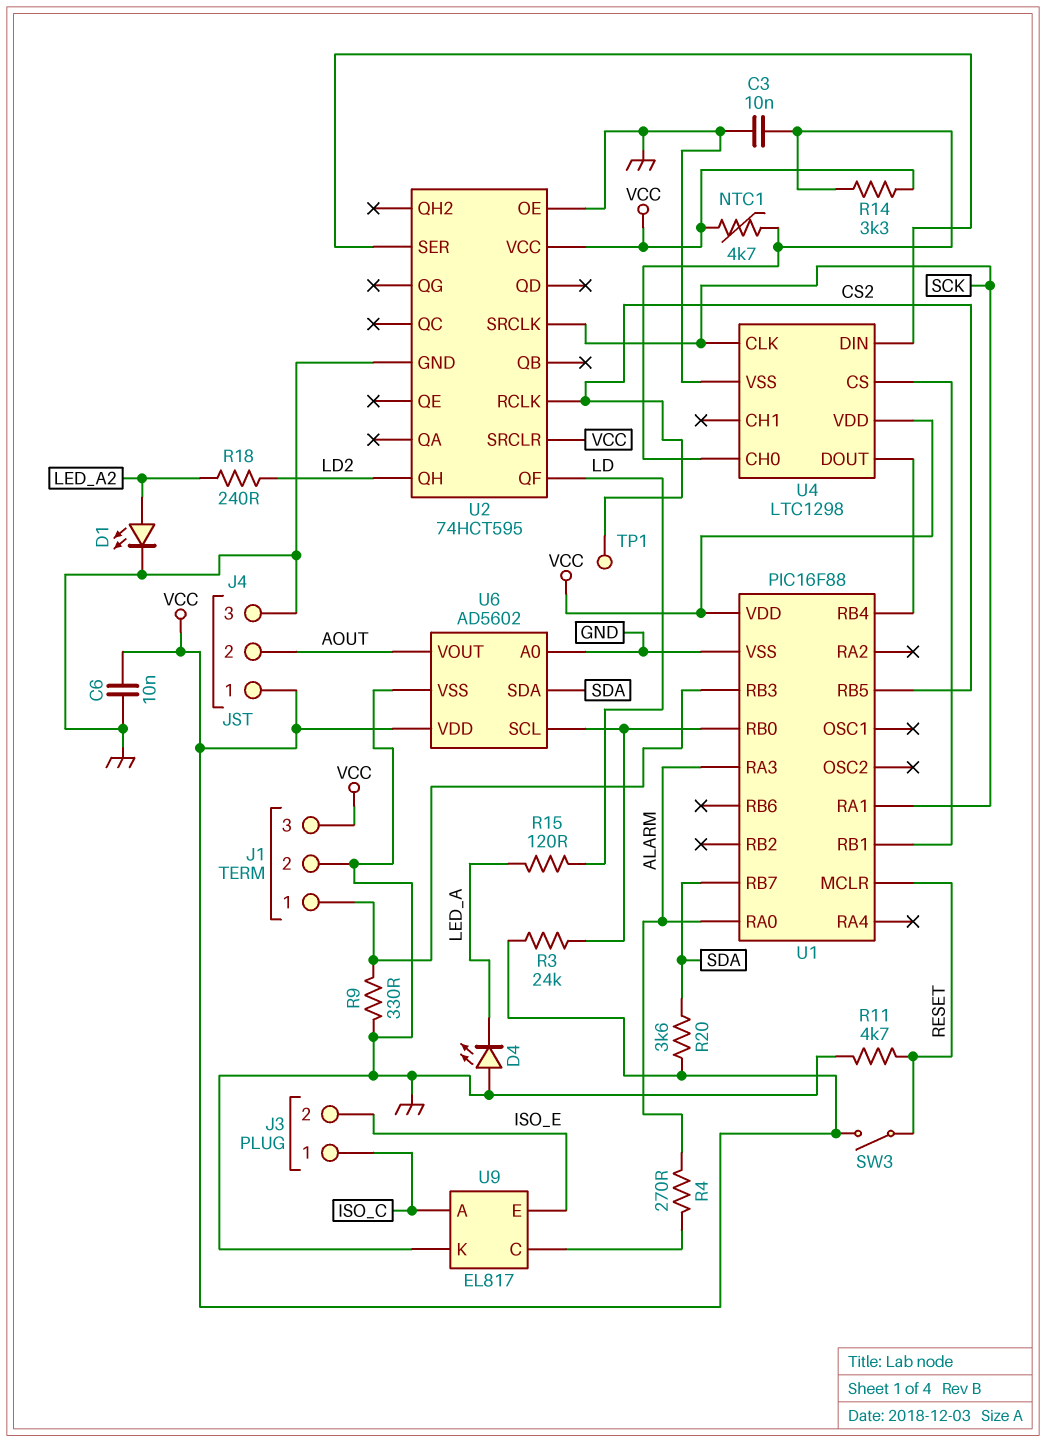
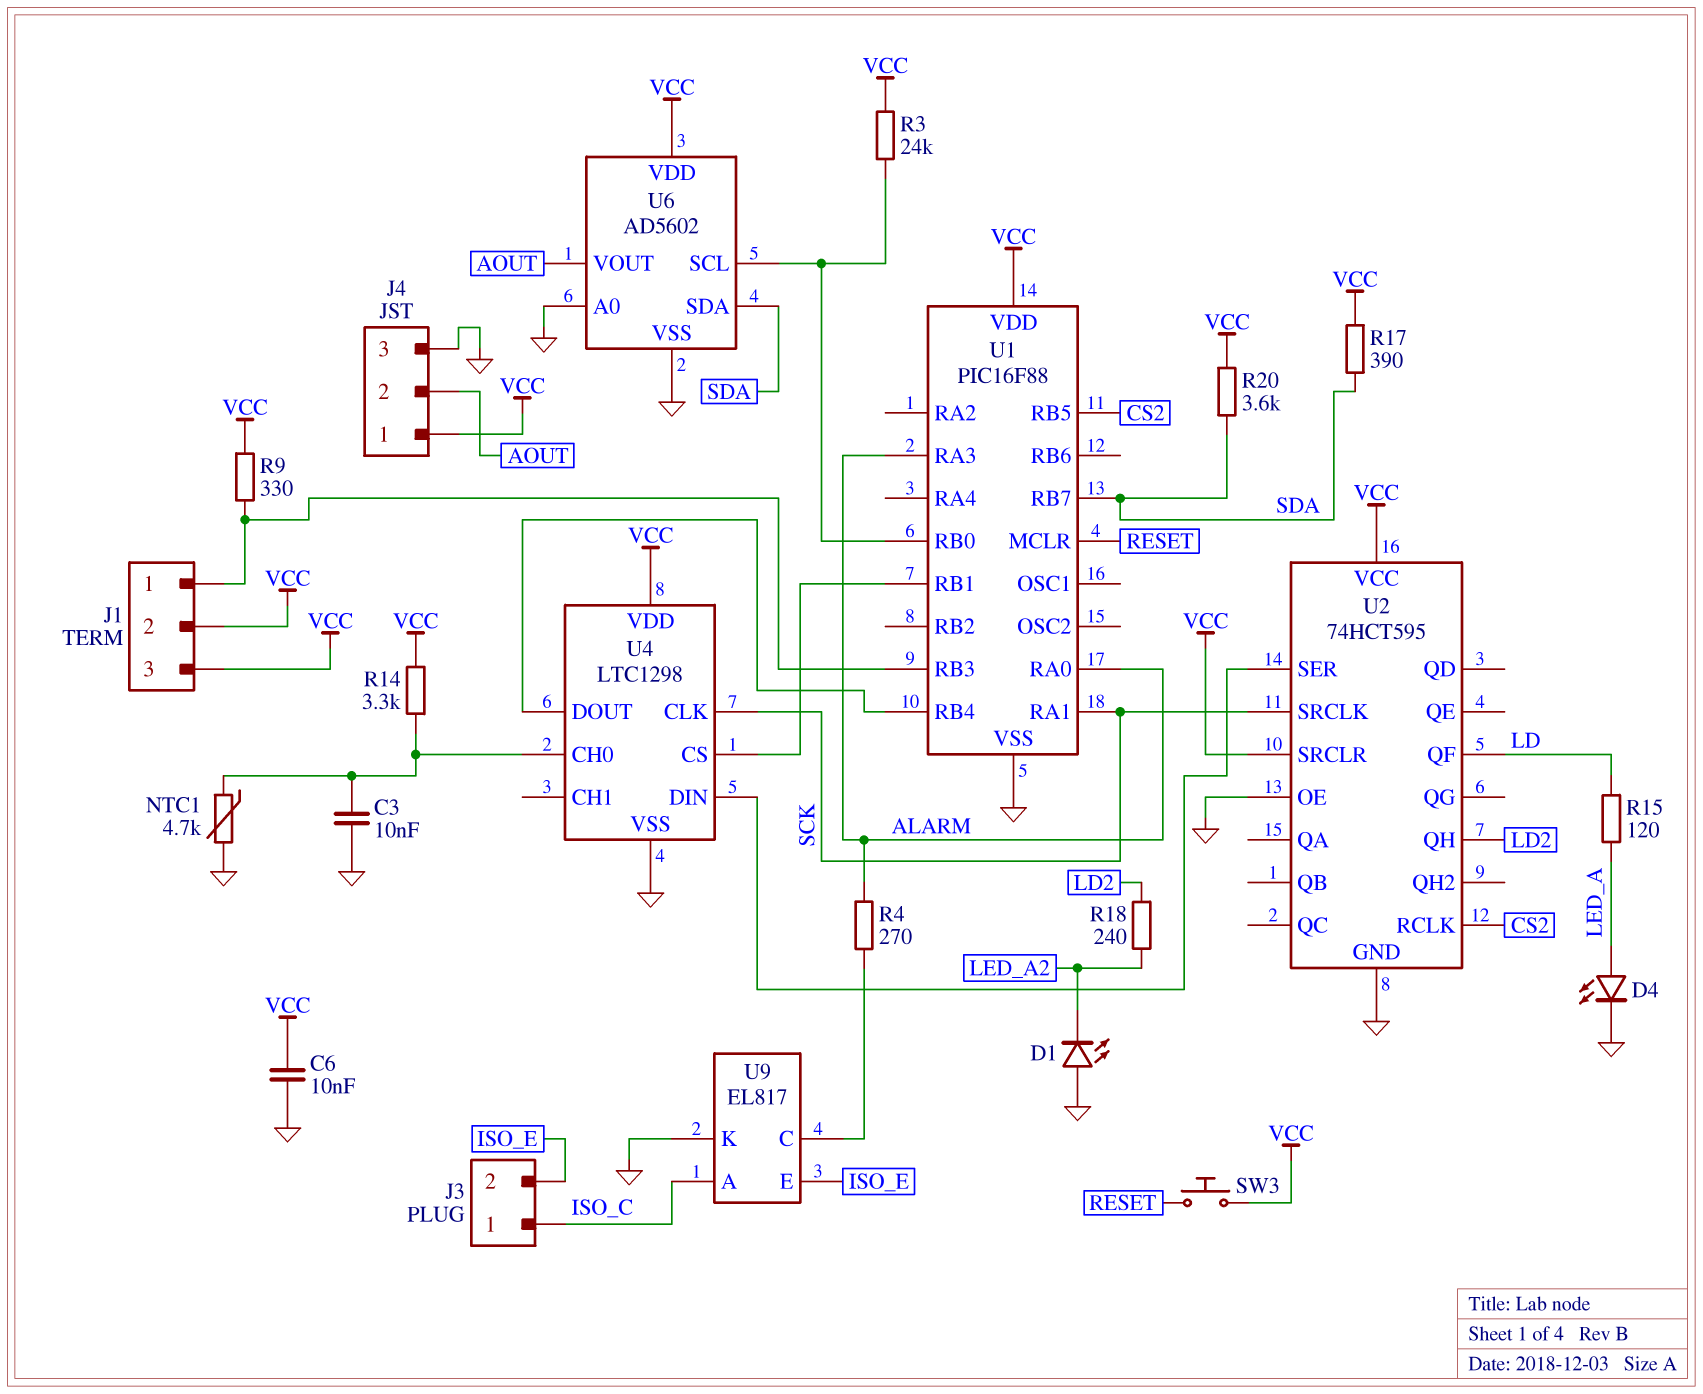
D1: LED (A LED_A2, K GND) -> LED (A GND, K LED_A2)
D4: LED (A GND, K LED_A) -> LED (A LED_A, K GND)
J1 pin 2: GND -> VCC
NTC1: 4.7k (U4/CH0, VCC) -> 4.7k (GND, U4/CH0)
R9: 330 (GND, J1/1) -> 330 (J1/1, VCC)
R11: 4.7k (GND, RESET) -> none
R17: none -> 390 (SDA, VCC)
SW3: switch (RESET, VCC) -> button (RESET, VCC)
TP1: test point (CS2) -> none

